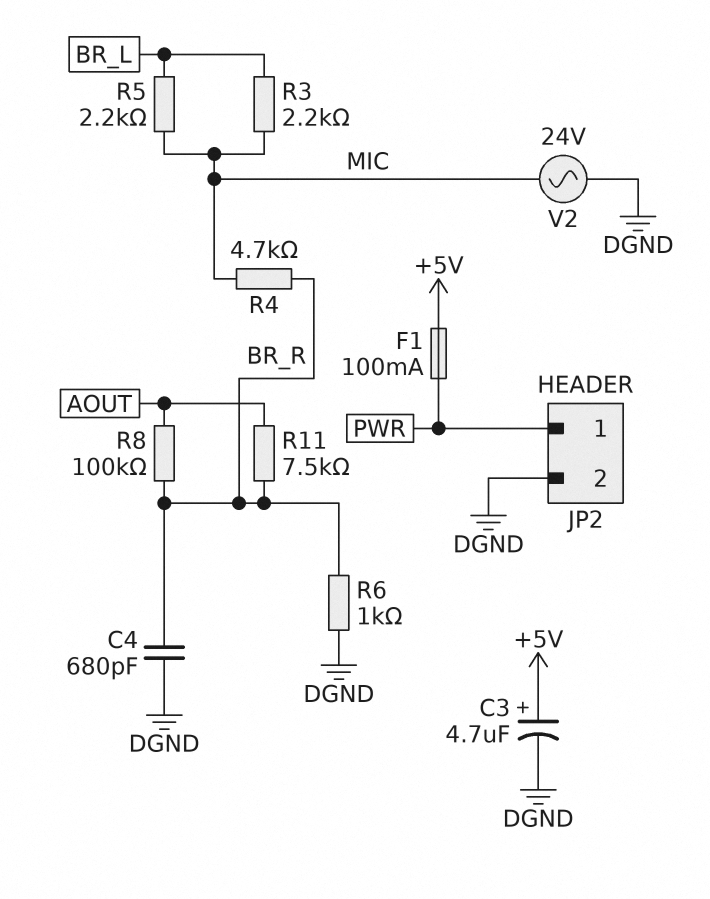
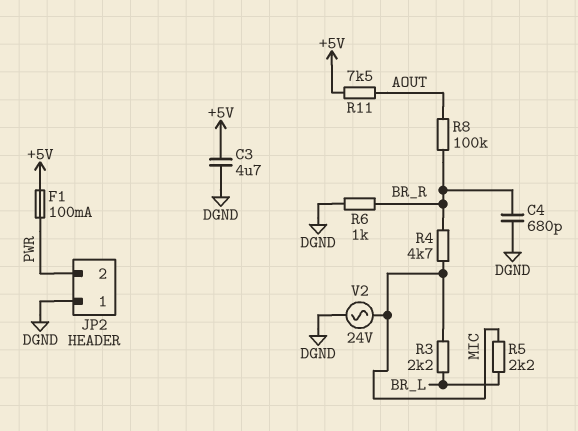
C3: 4.7uF (plus +5V, minus DGND) -> 4.7uF (+5V, DGND)
JP2 pin 1: PWR -> DGND
JP2 pin 2: DGND -> PWR
R11: 7.5k (AOUT, BR_R) -> 7.5k (+5V, AOUT)

